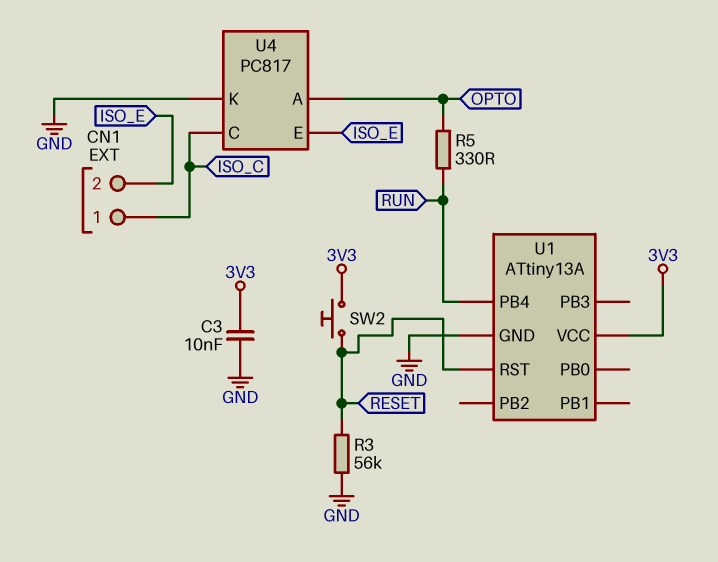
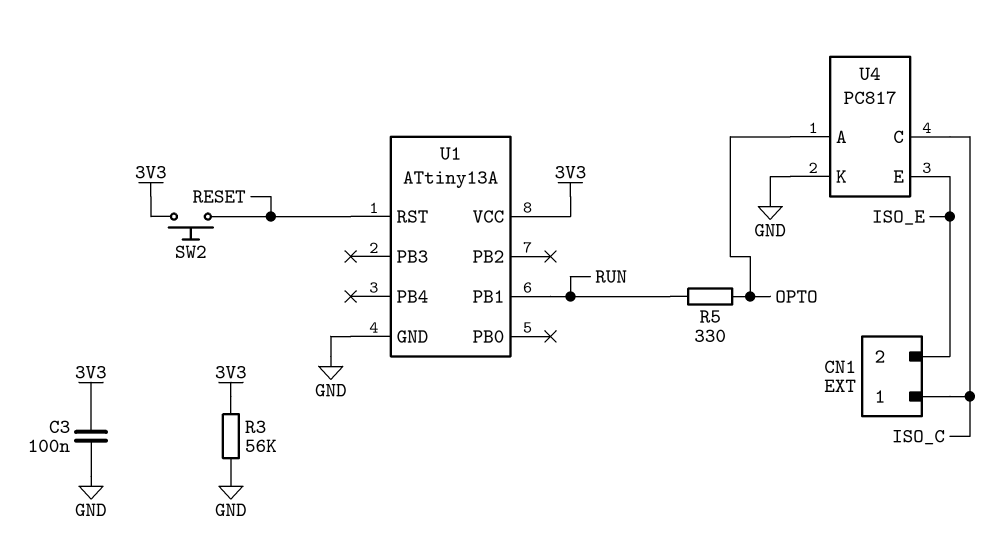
C3: 10nF (3V3, GND) -> 100nF (3V3, GND)
R3: 56k (GND, RESET) -> 56k (3V3, GND)
U1 pin PB1: none -> RUN
U1 pin PB4: RUN -> none

